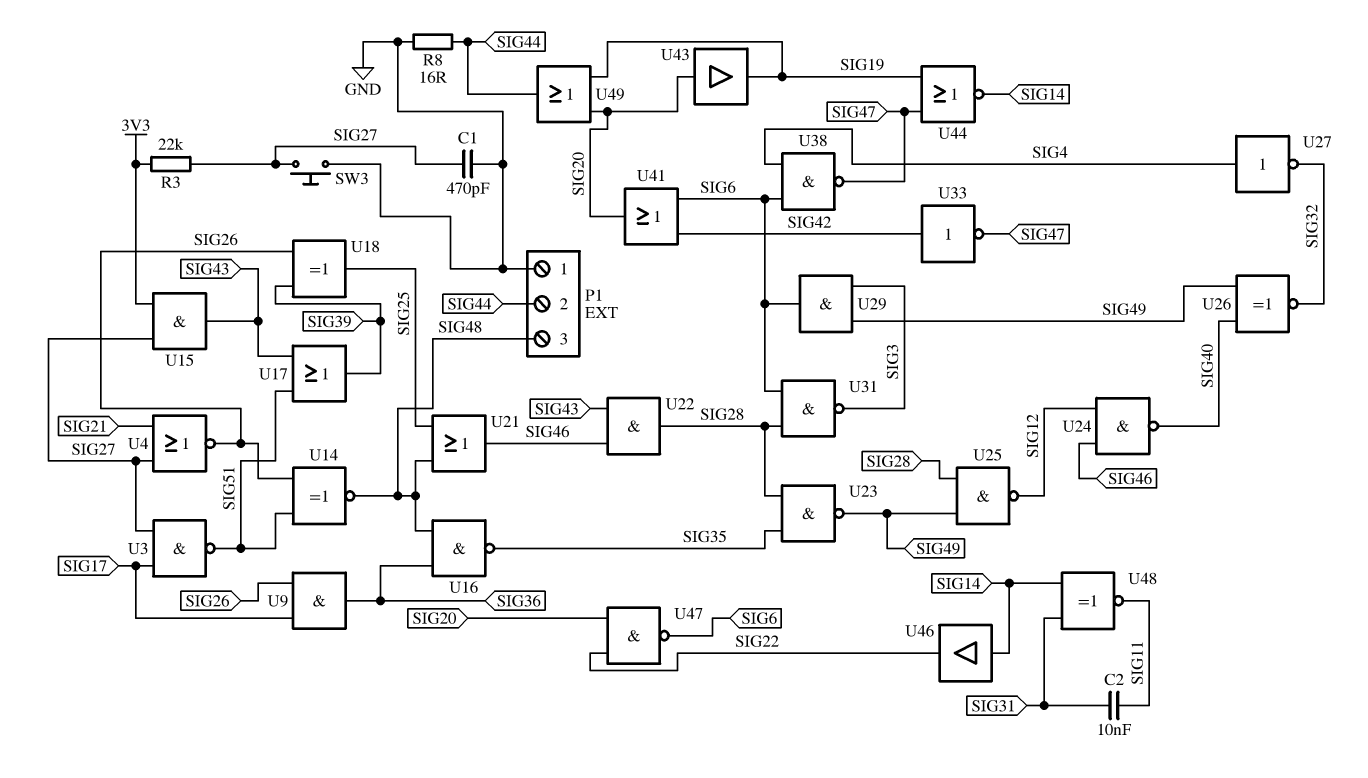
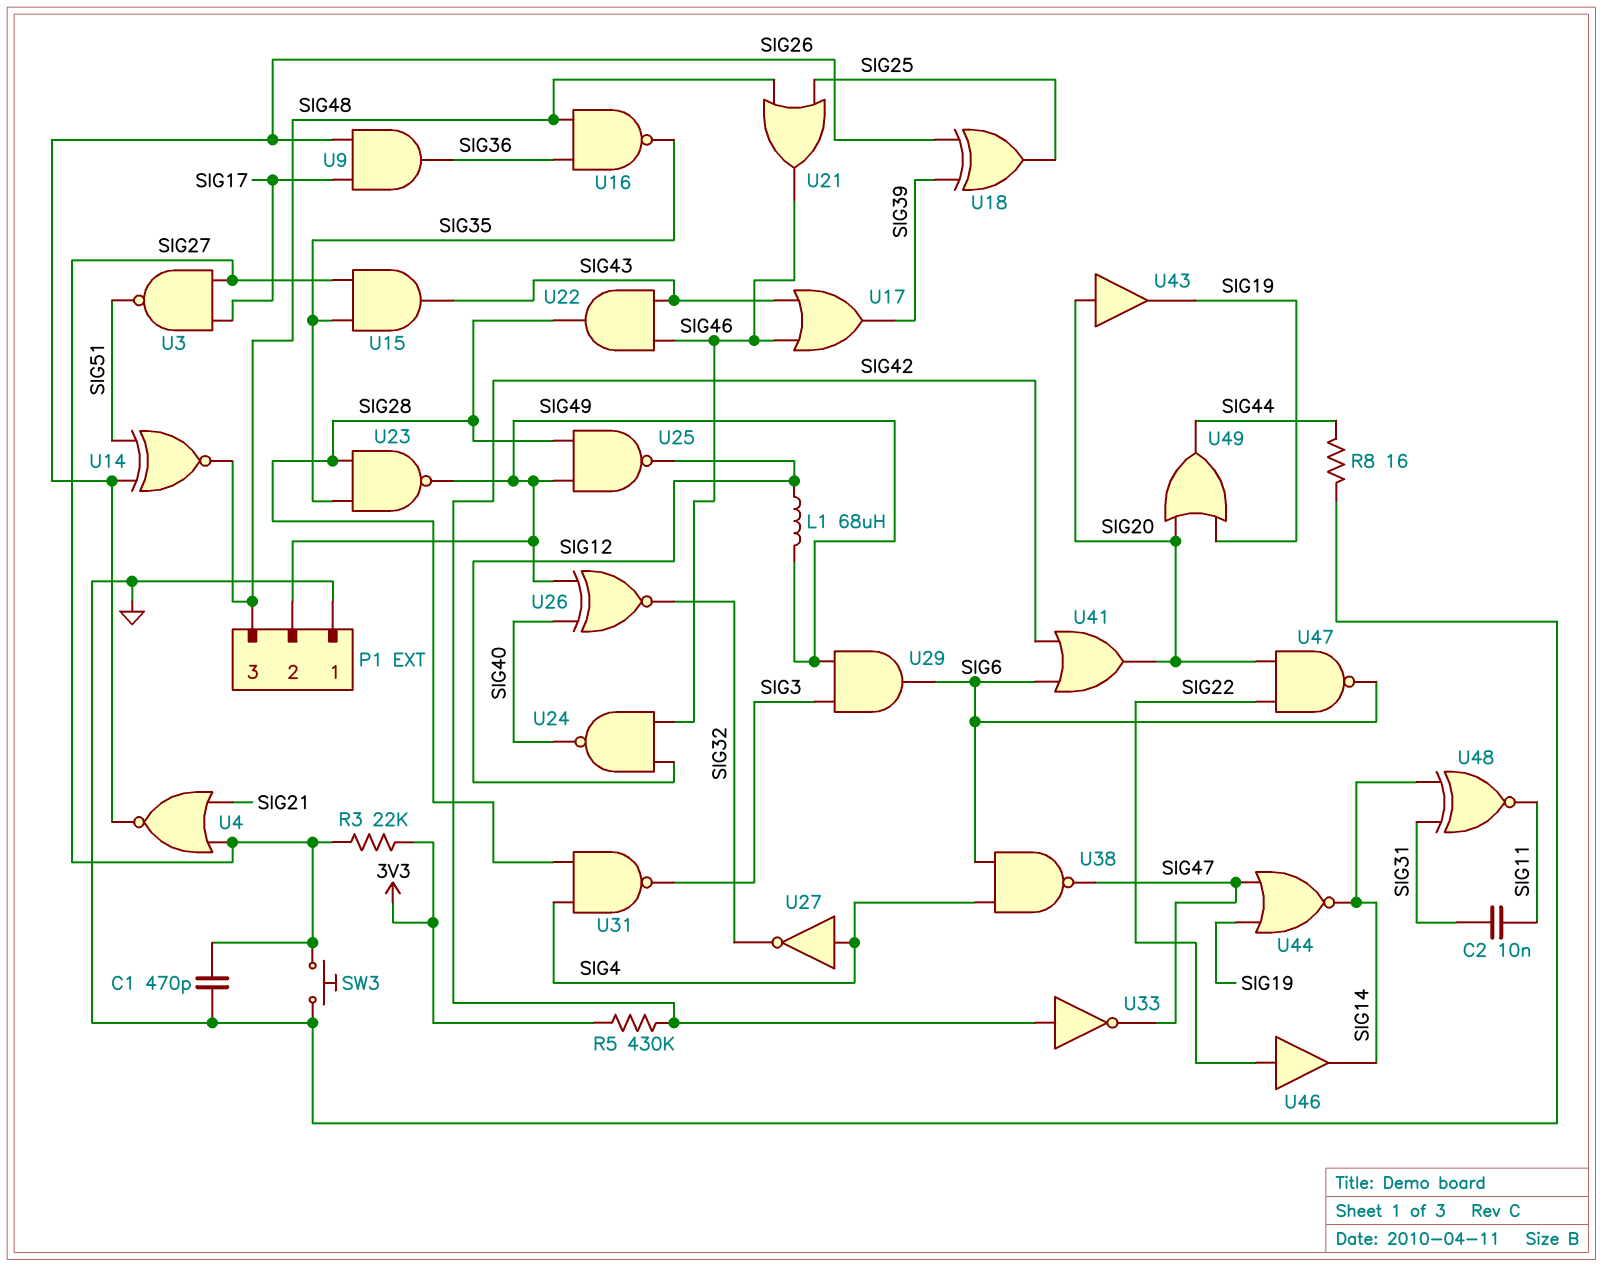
L1: none -> 68uH (SIG12, SIG49)
P1 pin 2: SIG44 -> SIG49
R5: none -> 430k (3V3, SIG42)
U15: AND (in 3V3, in SIG27, out SIG43) -> AND (in SIG27, in SIG35, out SIG43)
U17: OR (in SIG43, in SIG51, out SIG39) -> OR (in SIG43, in SIG46, out SIG39)
U31: NAND (in SIG6, in SIG28, out SIG3) -> NAND (in SIG4, in SIG28, out SIG3)
U46: buffer (in SIG14, out SIG22) -> buffer (in SIG22, out SIG14)

